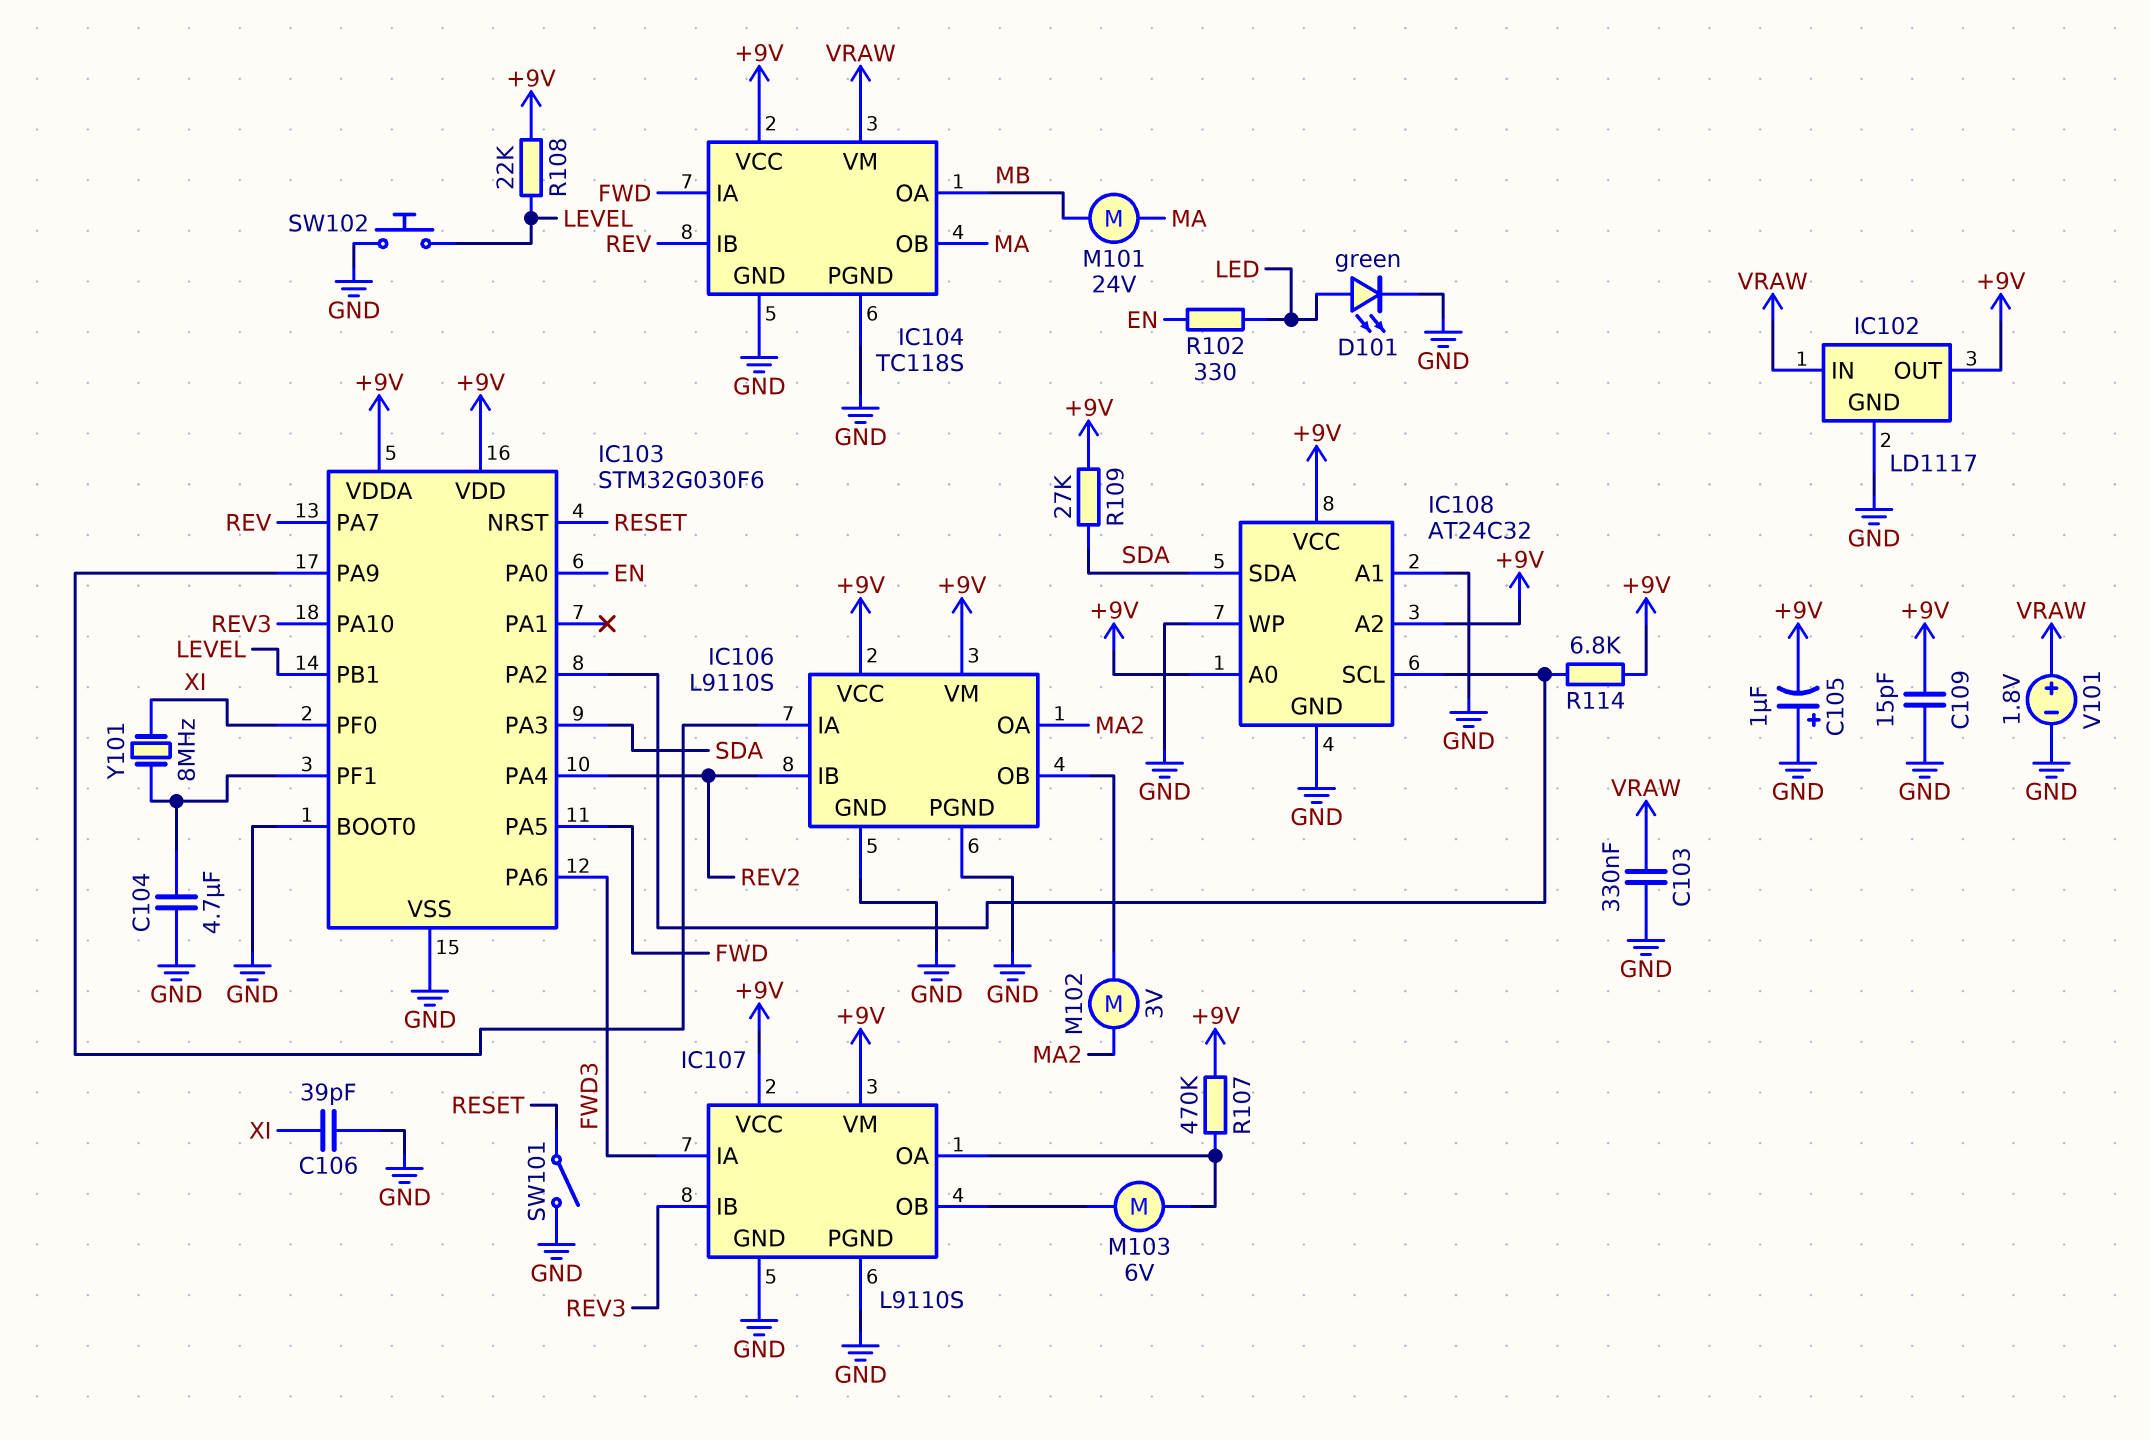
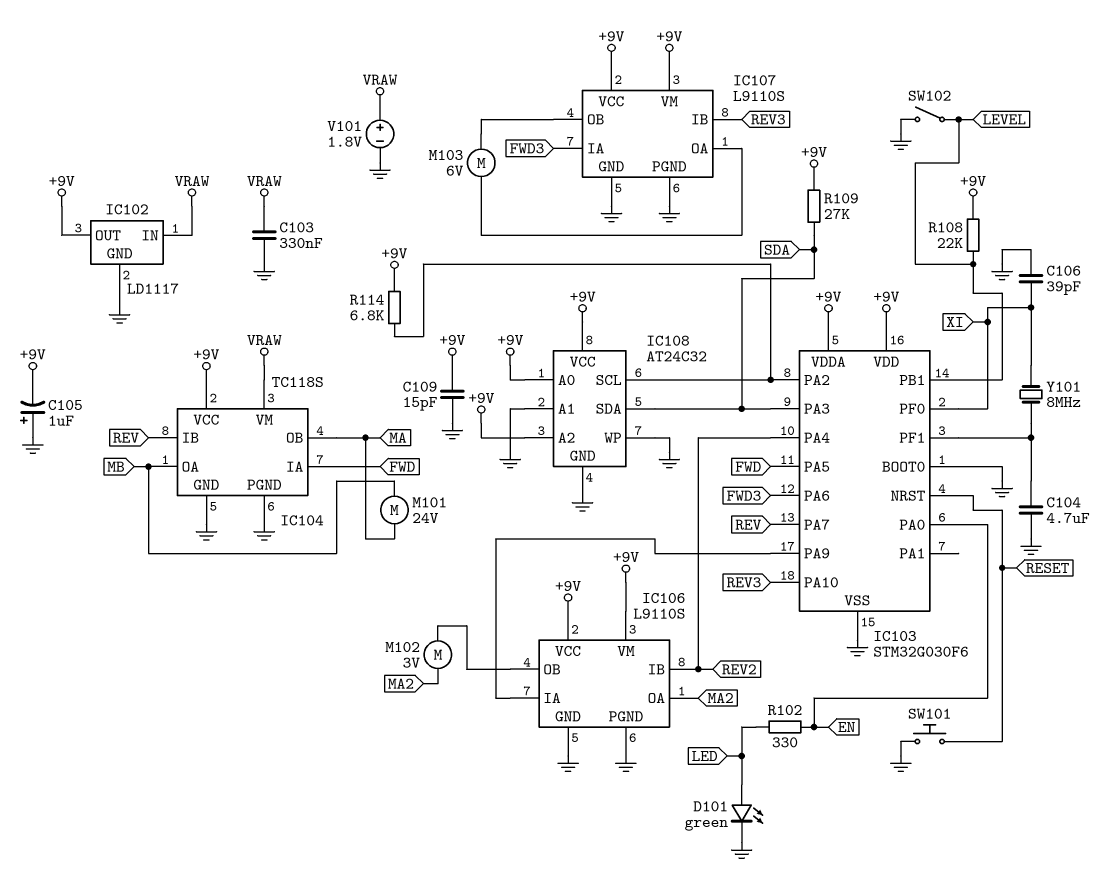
R107: 470k (+9V, IC107/OA) -> none
SW101: switch (GND, RESET) -> button (GND, RESET)
SW102: button (GND, LEVEL) -> switch (GND, LEVEL)

